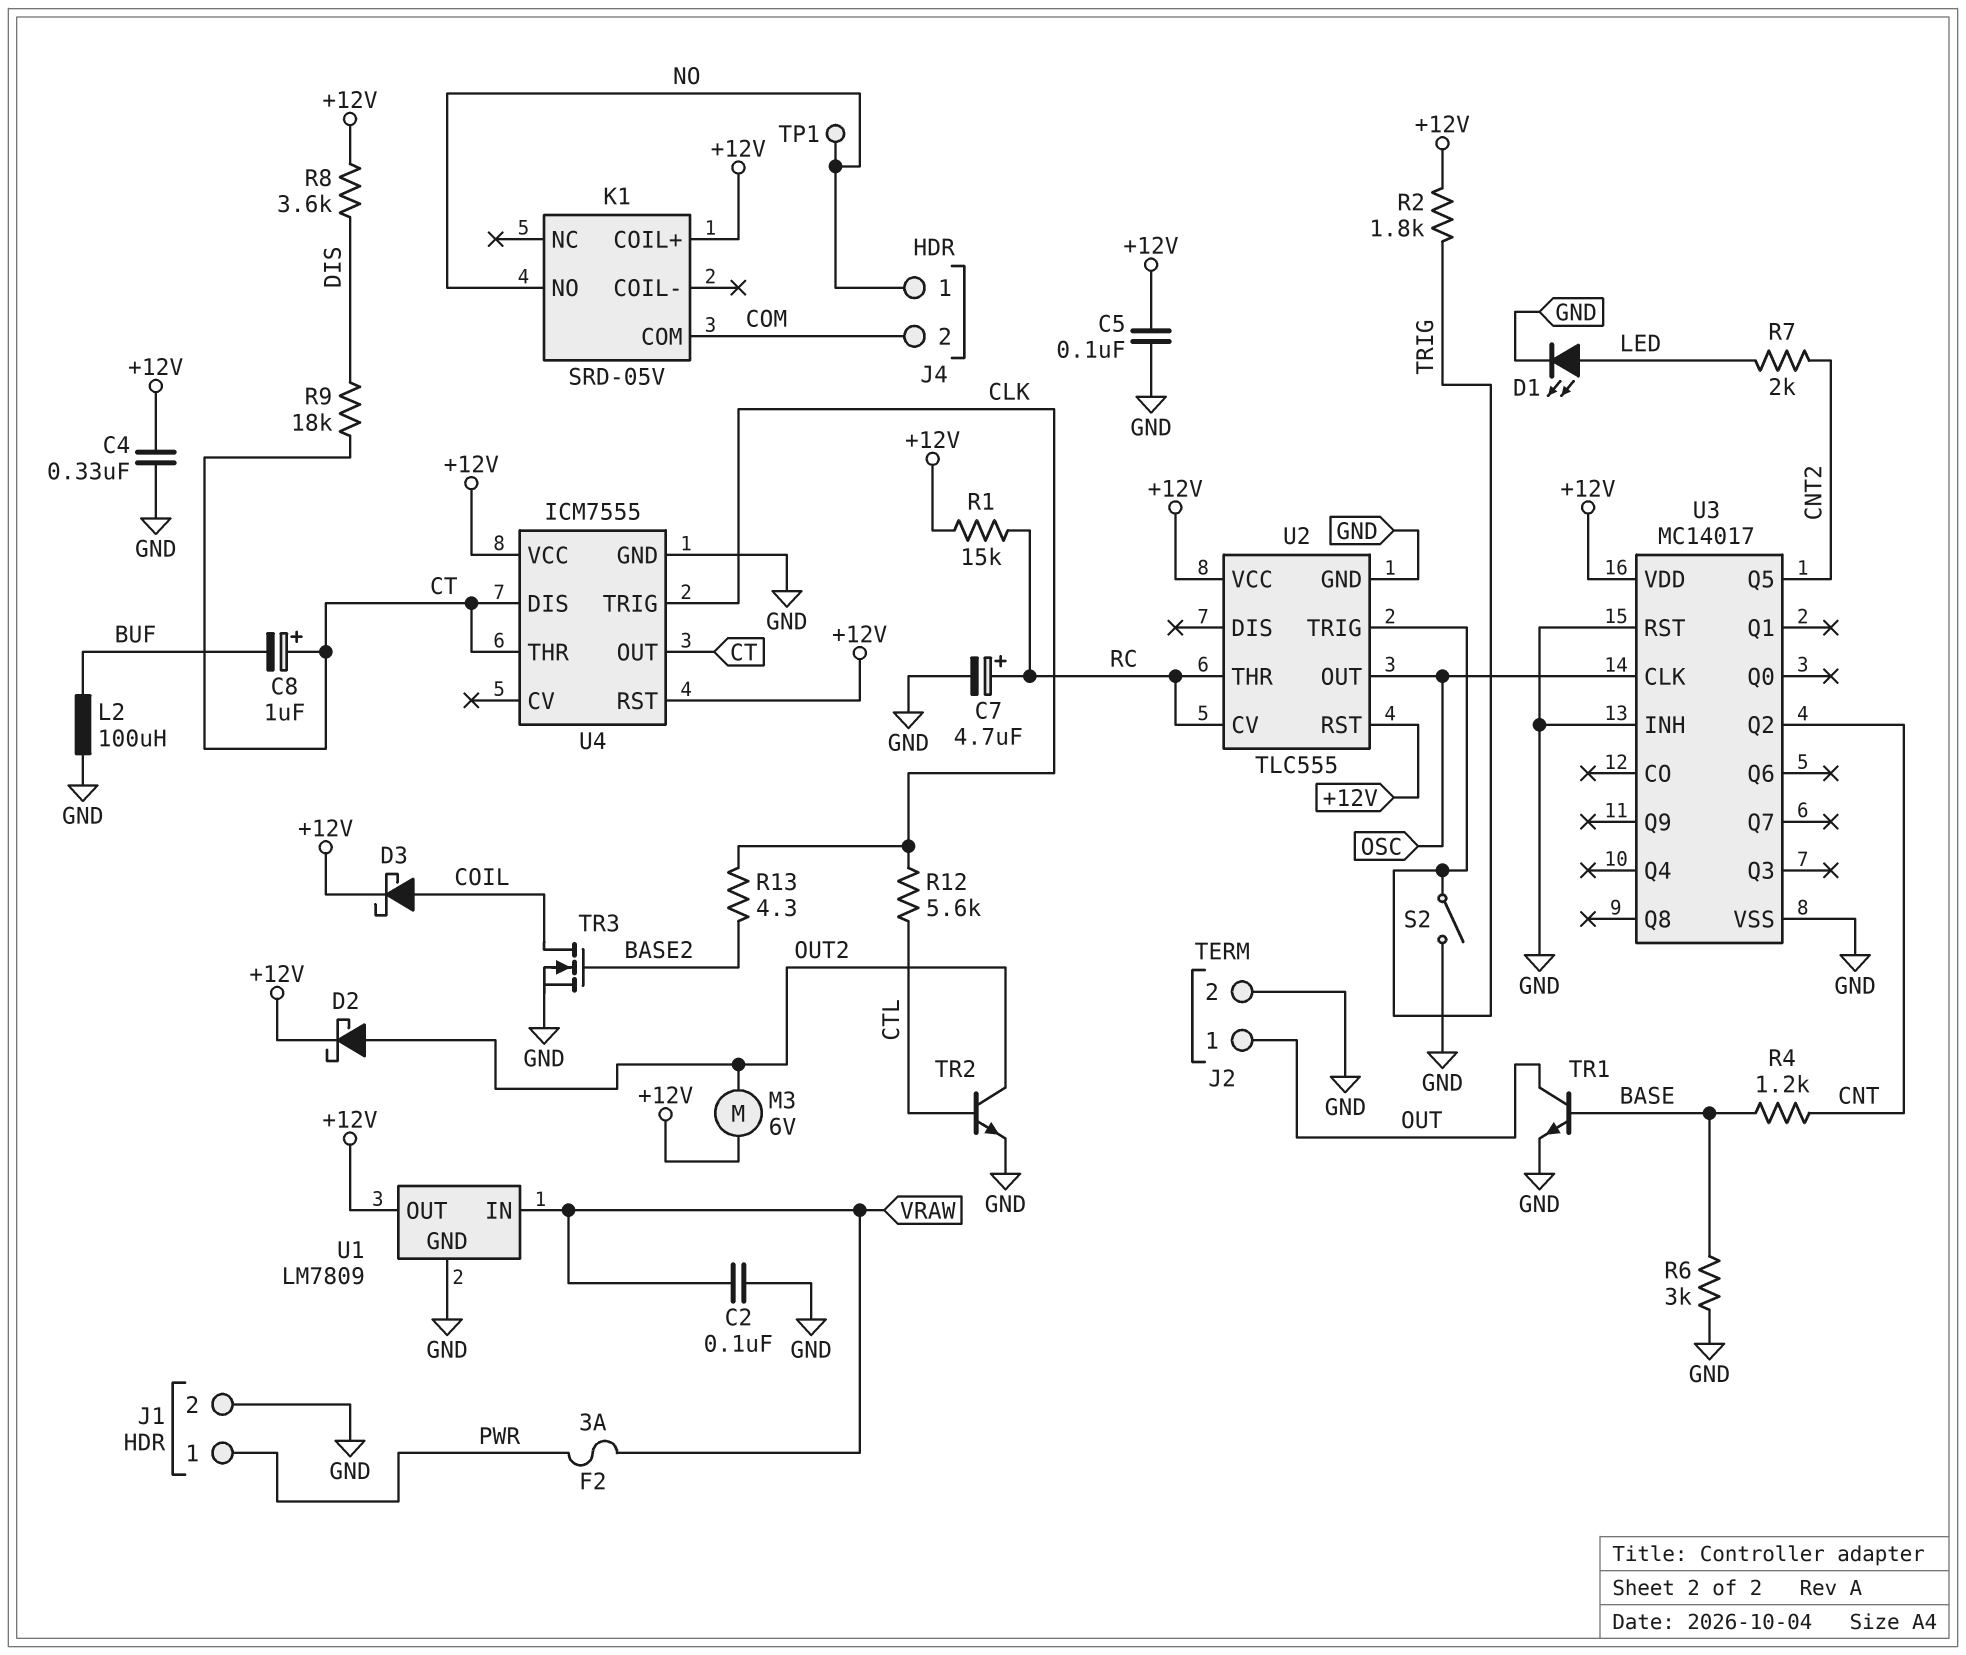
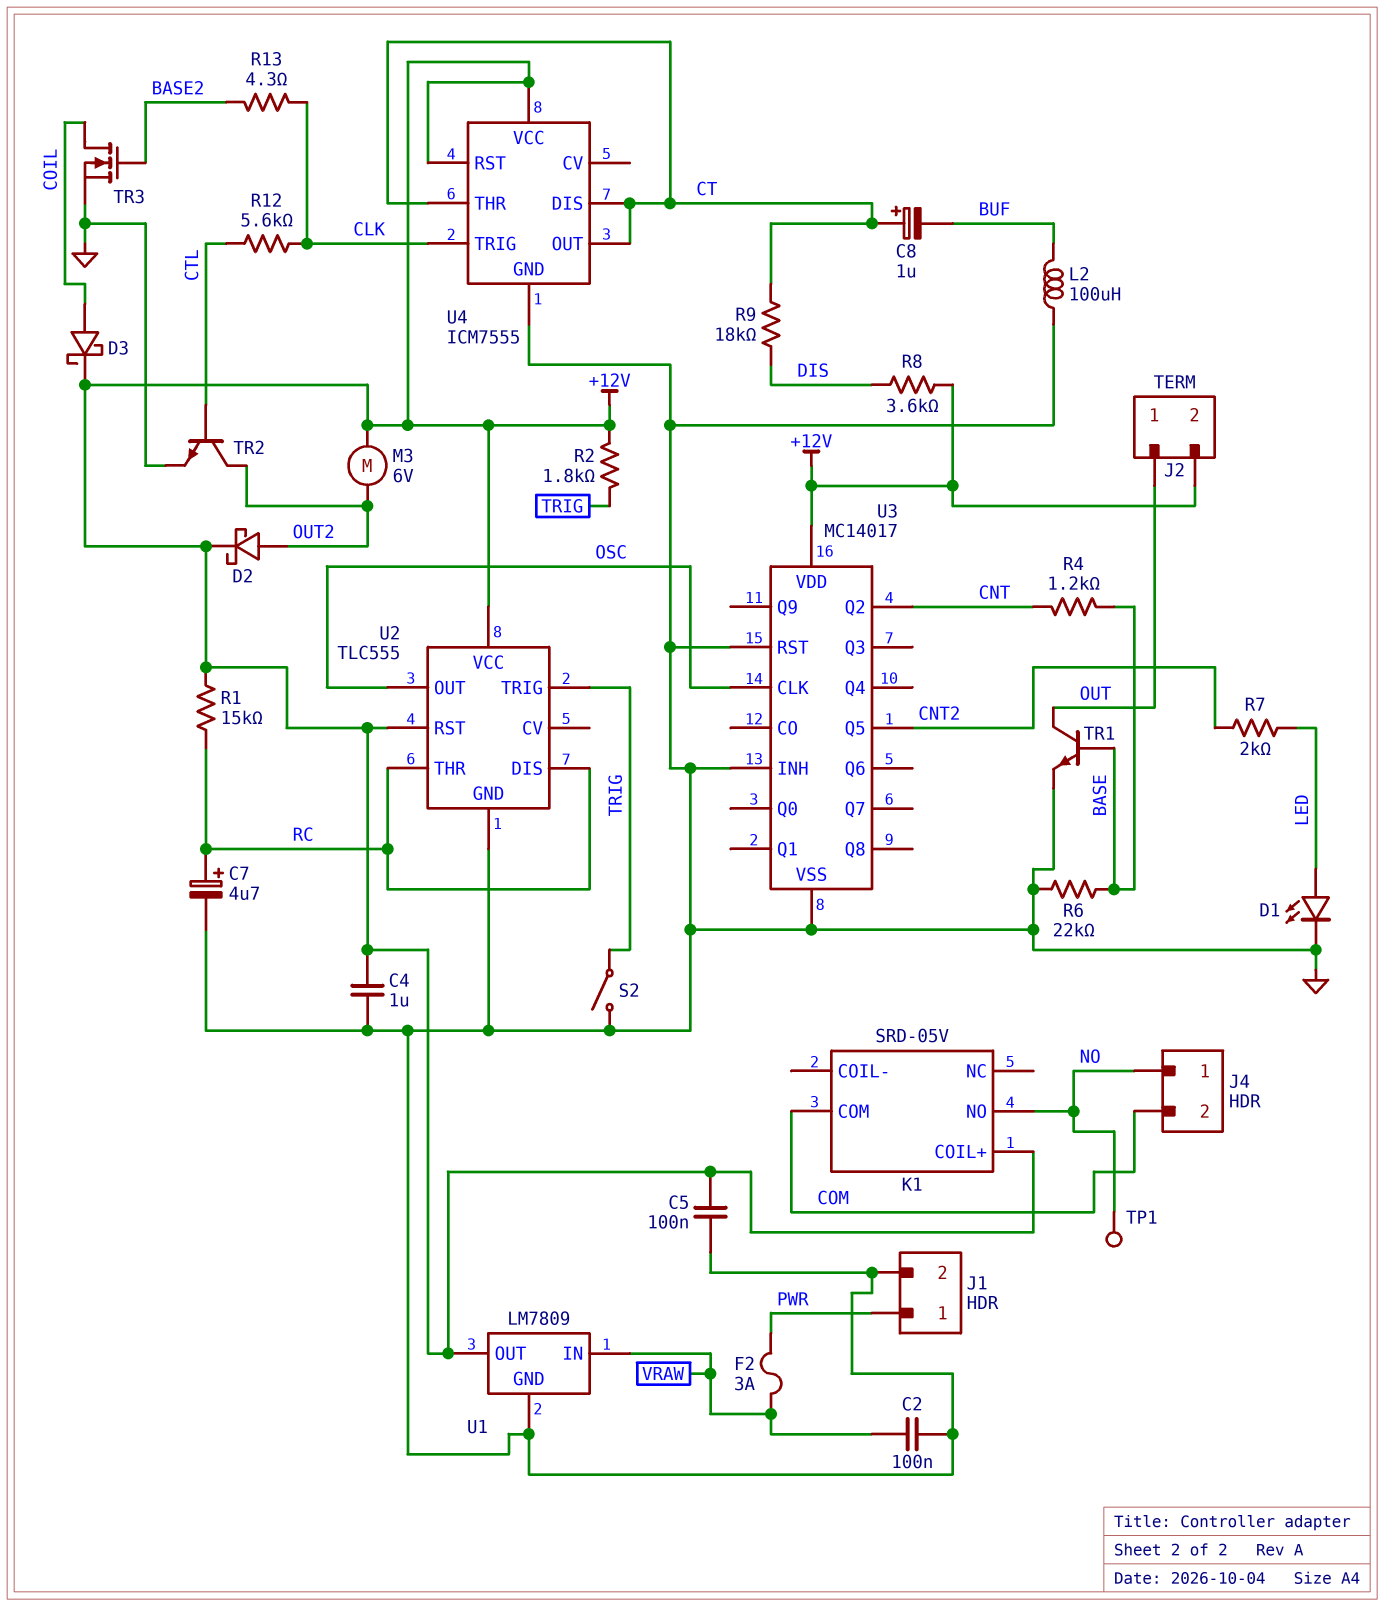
C4: 330nF (+12V, GND) -> 1uF (+12V, GND)
J2 pin 2: GND -> +12V
R6: 3k (BASE, GND) -> 22k (BASE, GND)
U2 pin CV: RC -> none
U2 pin DIS: none -> RC

